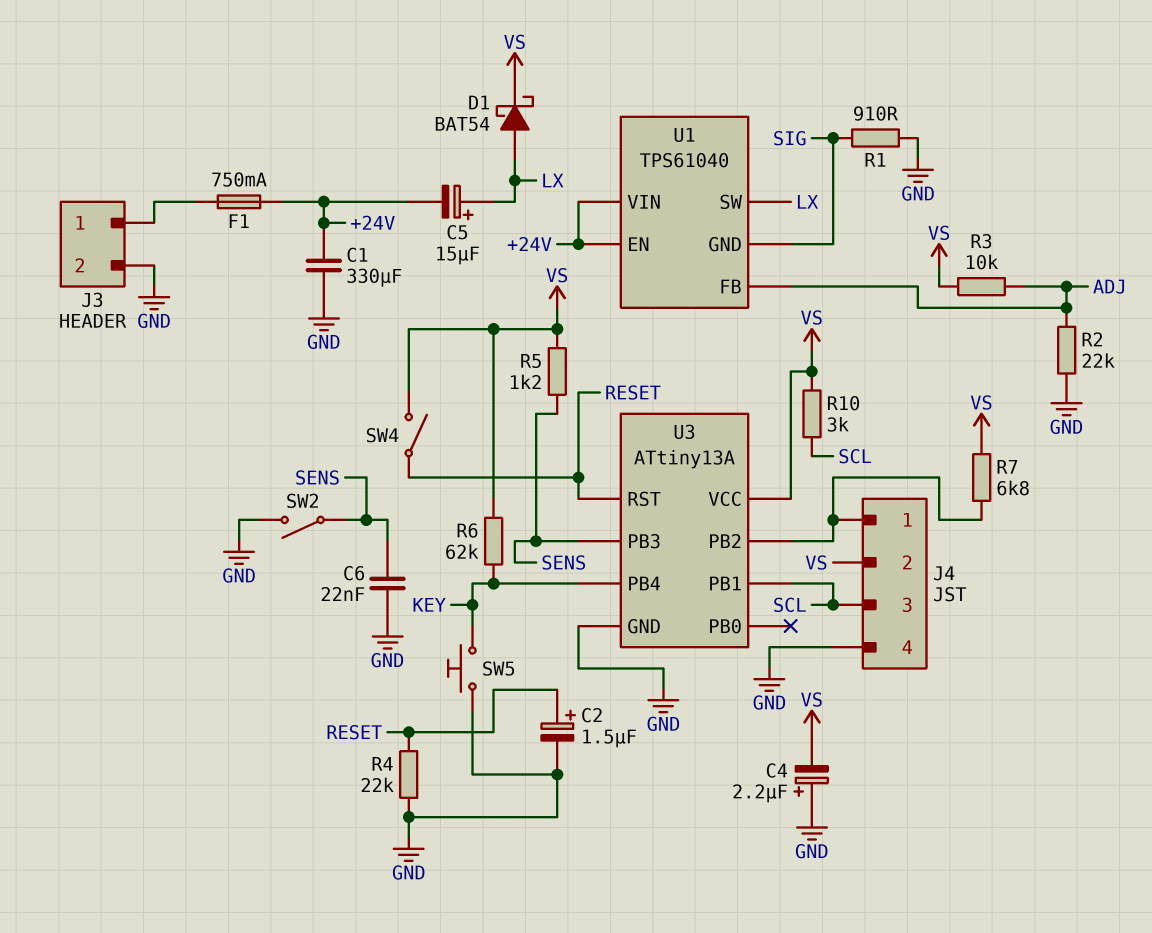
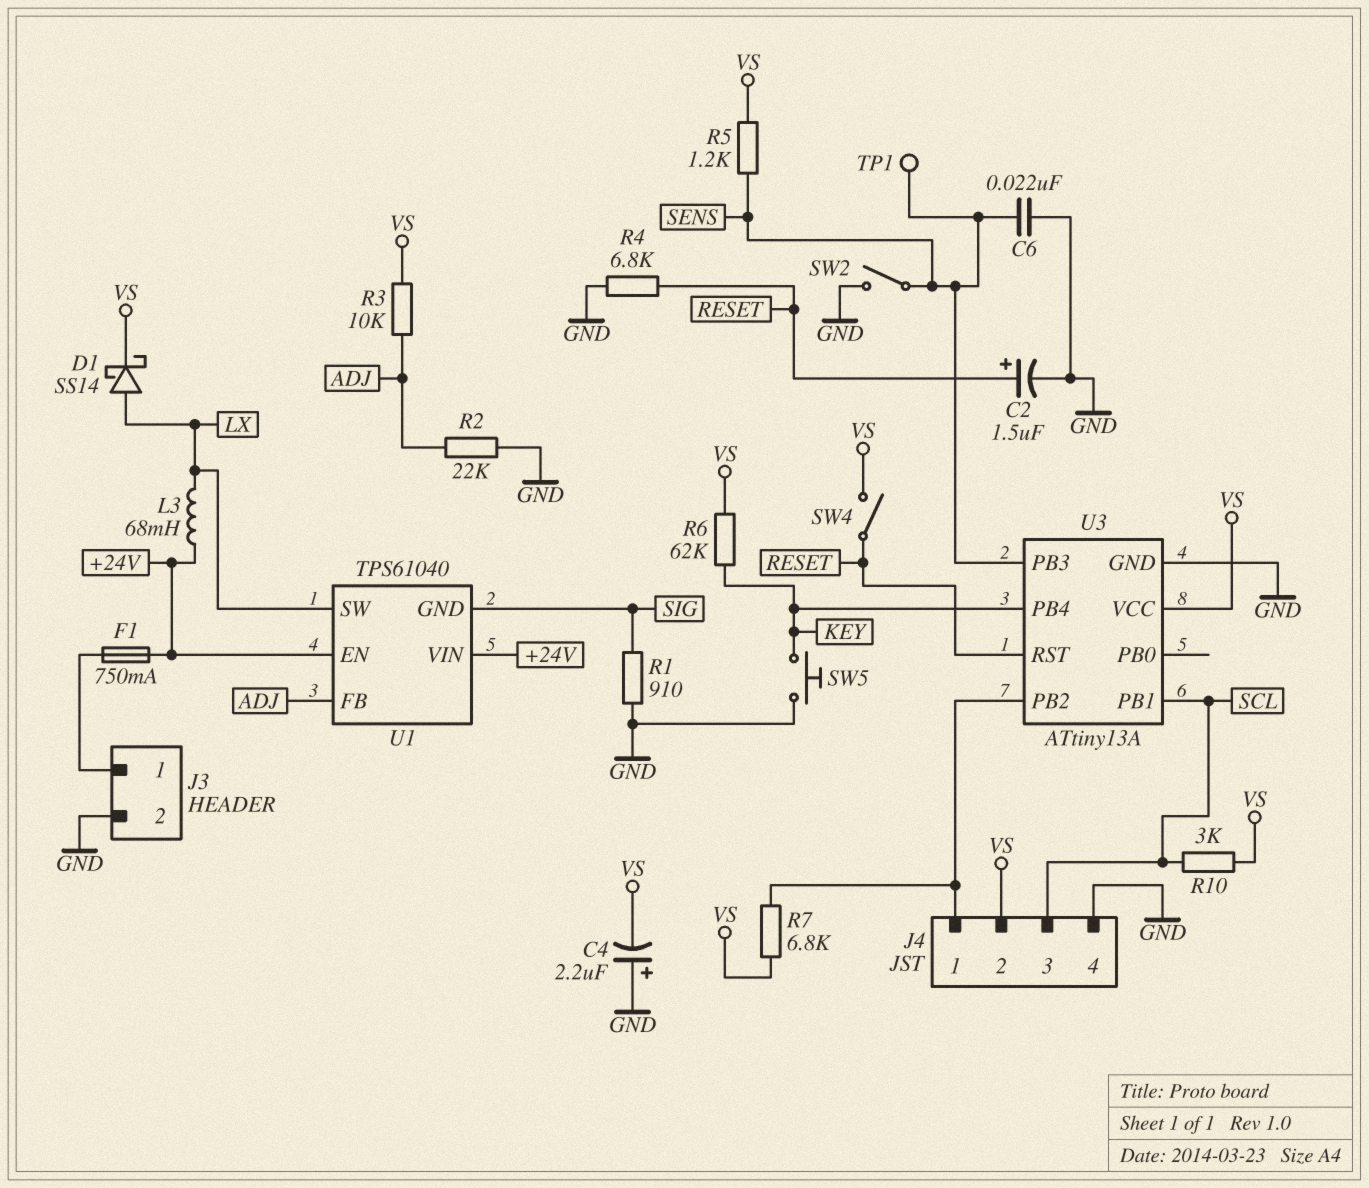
C1: 330uF (+24V, GND) -> none
C5: 15uF (plus LX, minus +24V) -> none
D1: schottky BAT54 (A LX, K VS) -> schottky SS14 (A LX, K VS)
L3: none -> 68mH (+24V, LX)
R4: 22k (GND, RESET) -> 6.8k (GND, RESET)
TP1: none -> test point (SENS)

